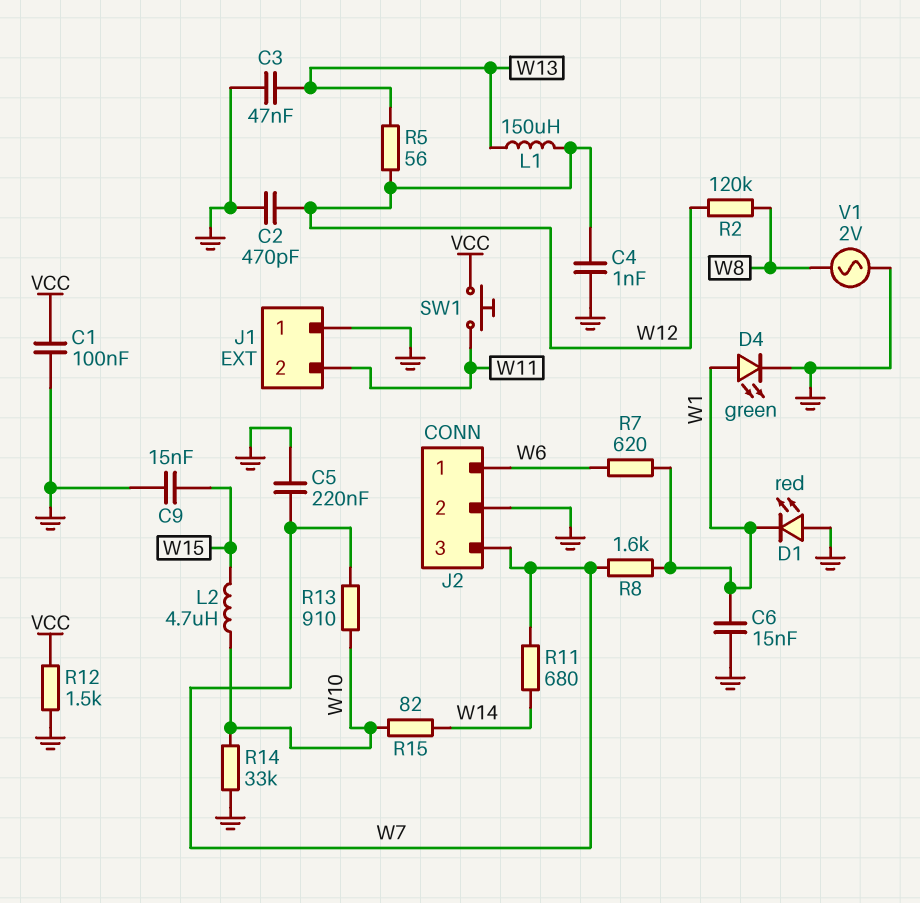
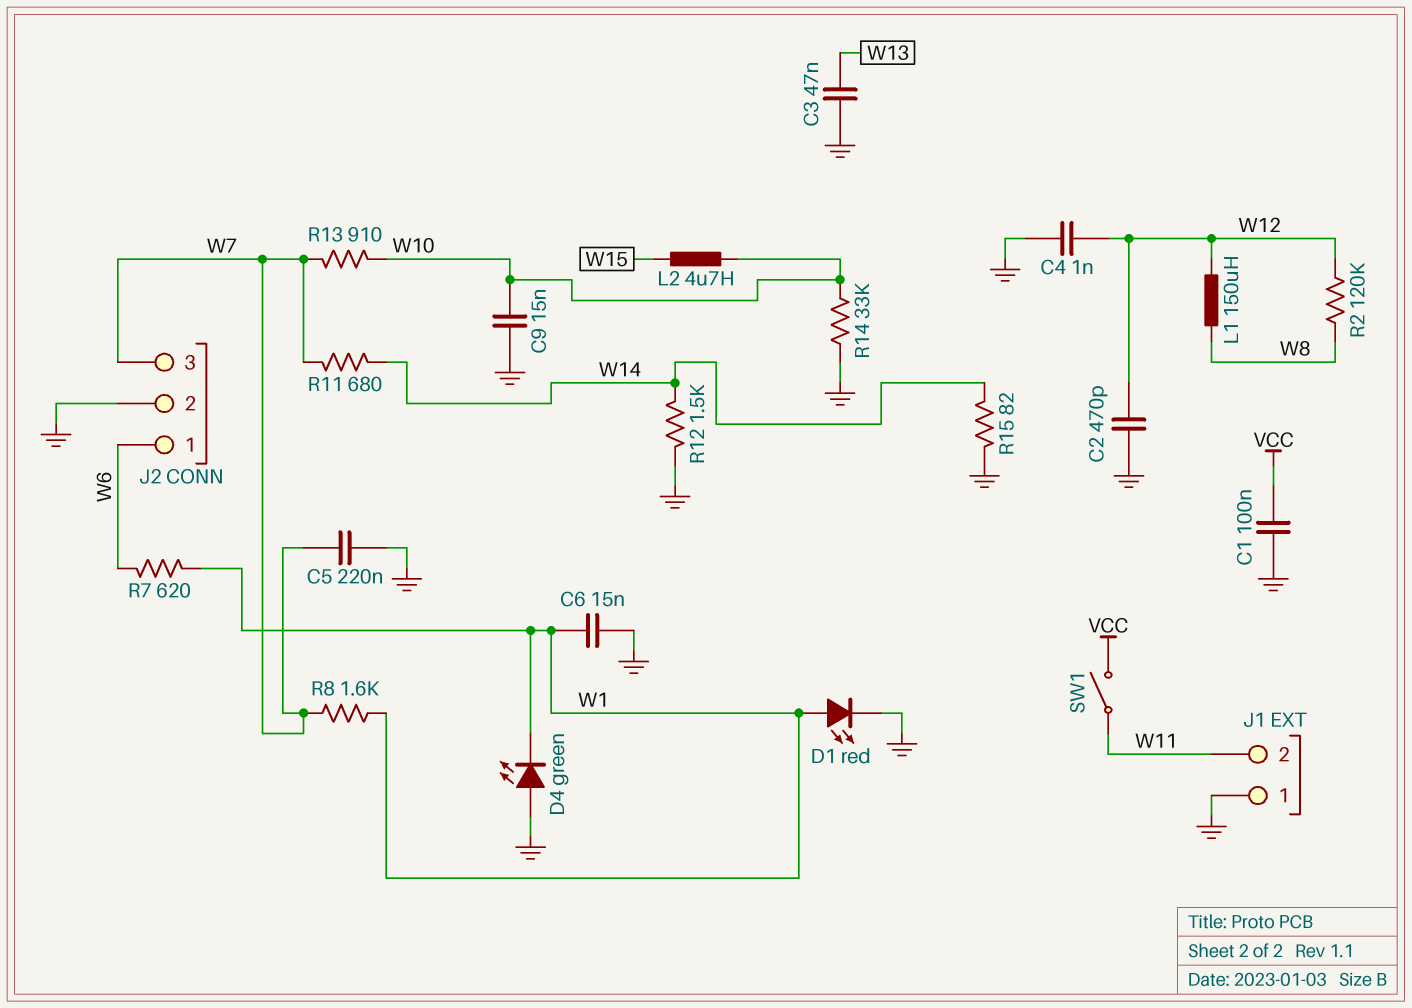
C9: 15nF (GND, W15) -> 15nF (GND, W10)
D1: LED red (A GND, K W1) -> LED red (A W1, K GND)
D4: LED green (A W1, K GND) -> LED green (A GND, K W1)
L1: 150uH (W12, W13) -> 150uH (W8, W12)
R5: 56 (W12, W13) -> none
R12: 1.5k (GND, VCC) -> 1.5k (GND, W14)
R15: 82 (W10, W14) -> 82 (GND, W14)
SW1: button (VCC, W11) -> switch (VCC, W11)
V1: AC 2V (GND, W8) -> none

